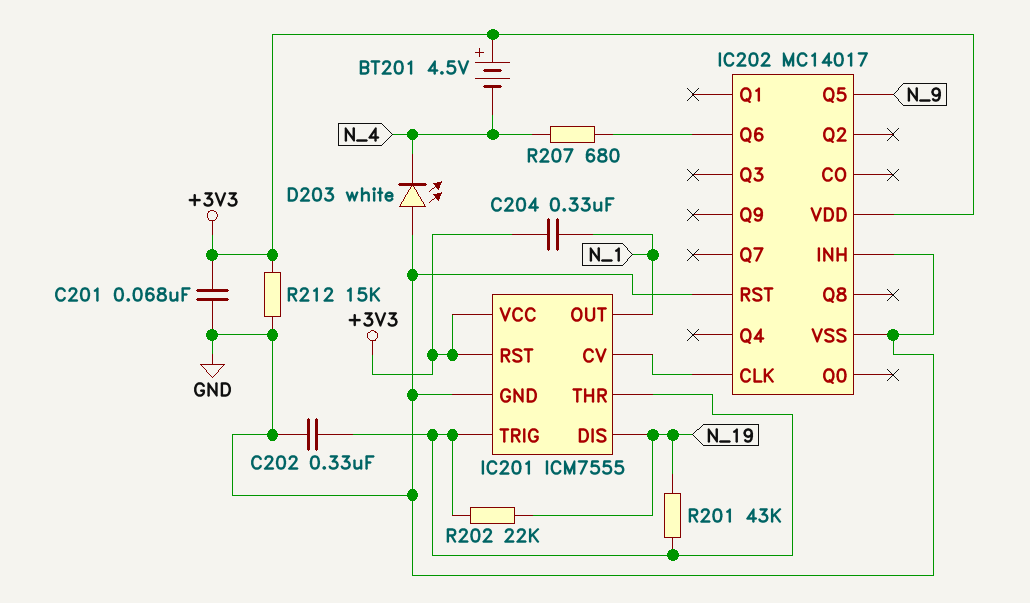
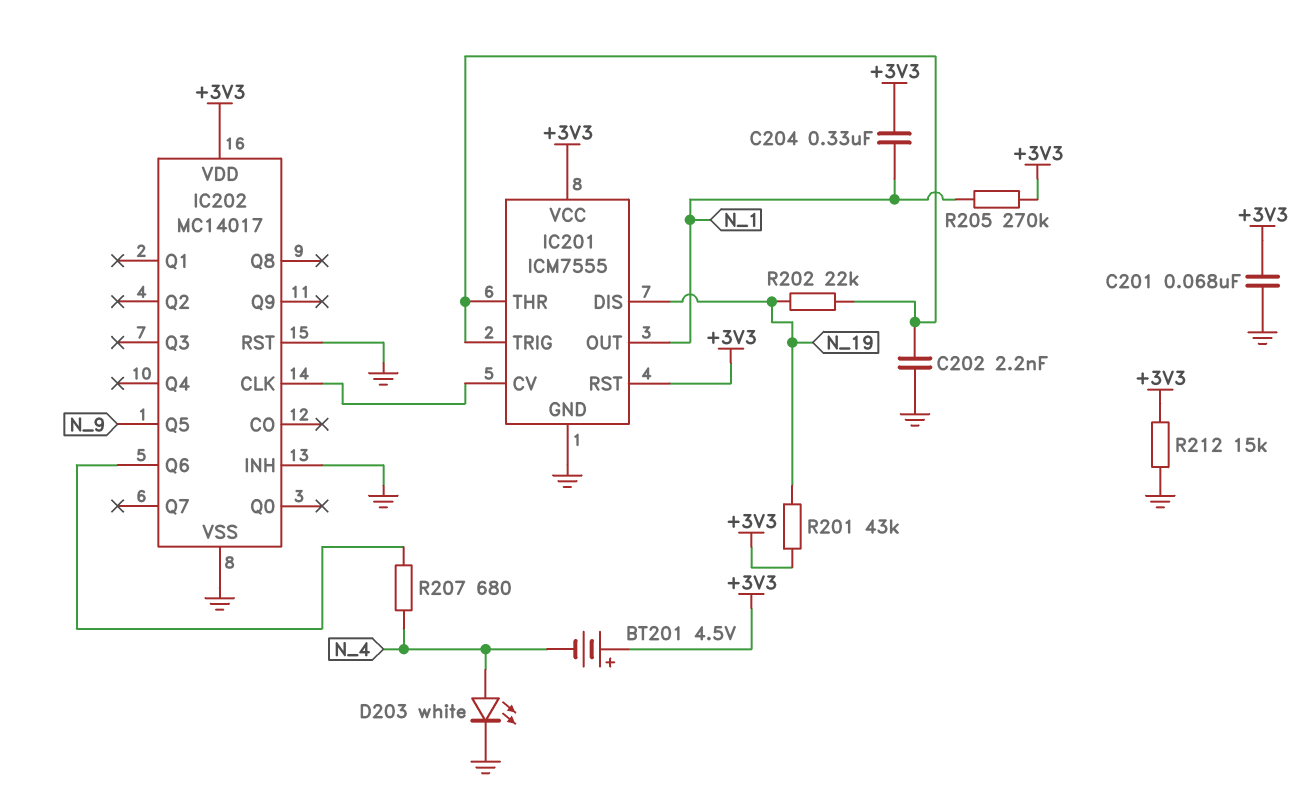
C202: 330nF (GND, IC201/THR) -> 2.2nF (GND, IC201/THR)
D203: LED white (A GND, K N_4) -> LED white (A N_4, K GND)
R201: 43k (IC201/THR, N_19) -> 43k (+3V3, N_19)
R205: none -> 270k (+3V3, N_1)

